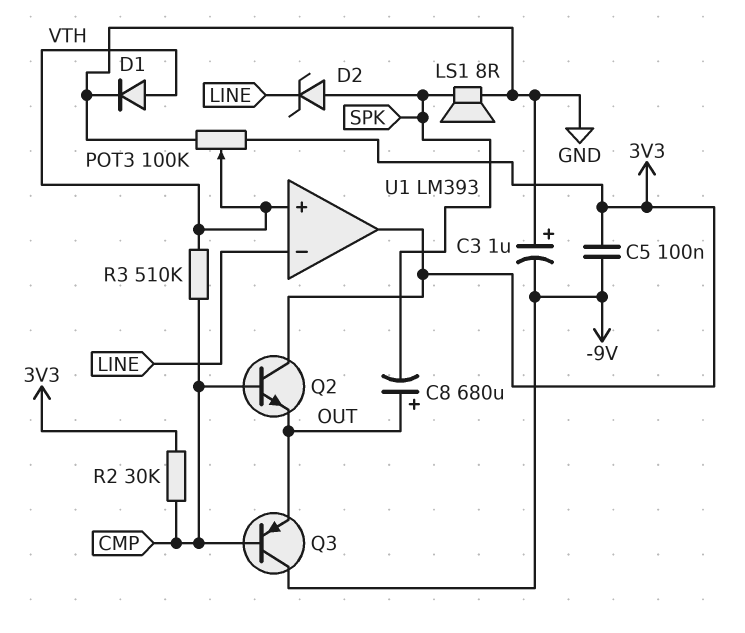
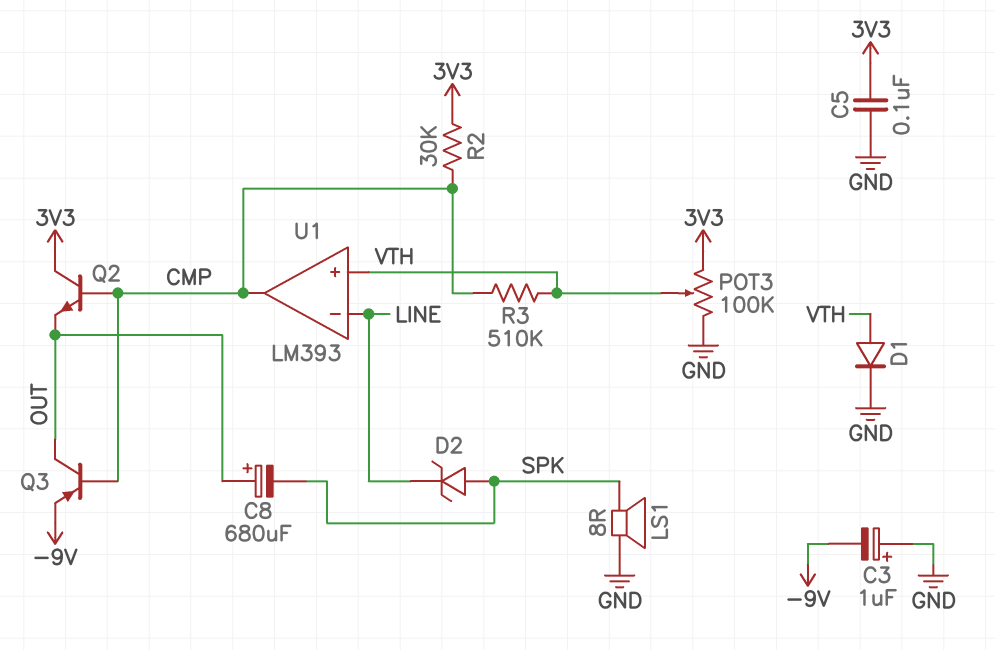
C5: 100nF (-9V, 3V3) -> 100nF (3V3, GND)
Q3: PNP (B CMP, C -9V, E OUT) -> PNP (B CMP, C OUT, E -9V)
U1 pin out: 3V3 -> CMP

